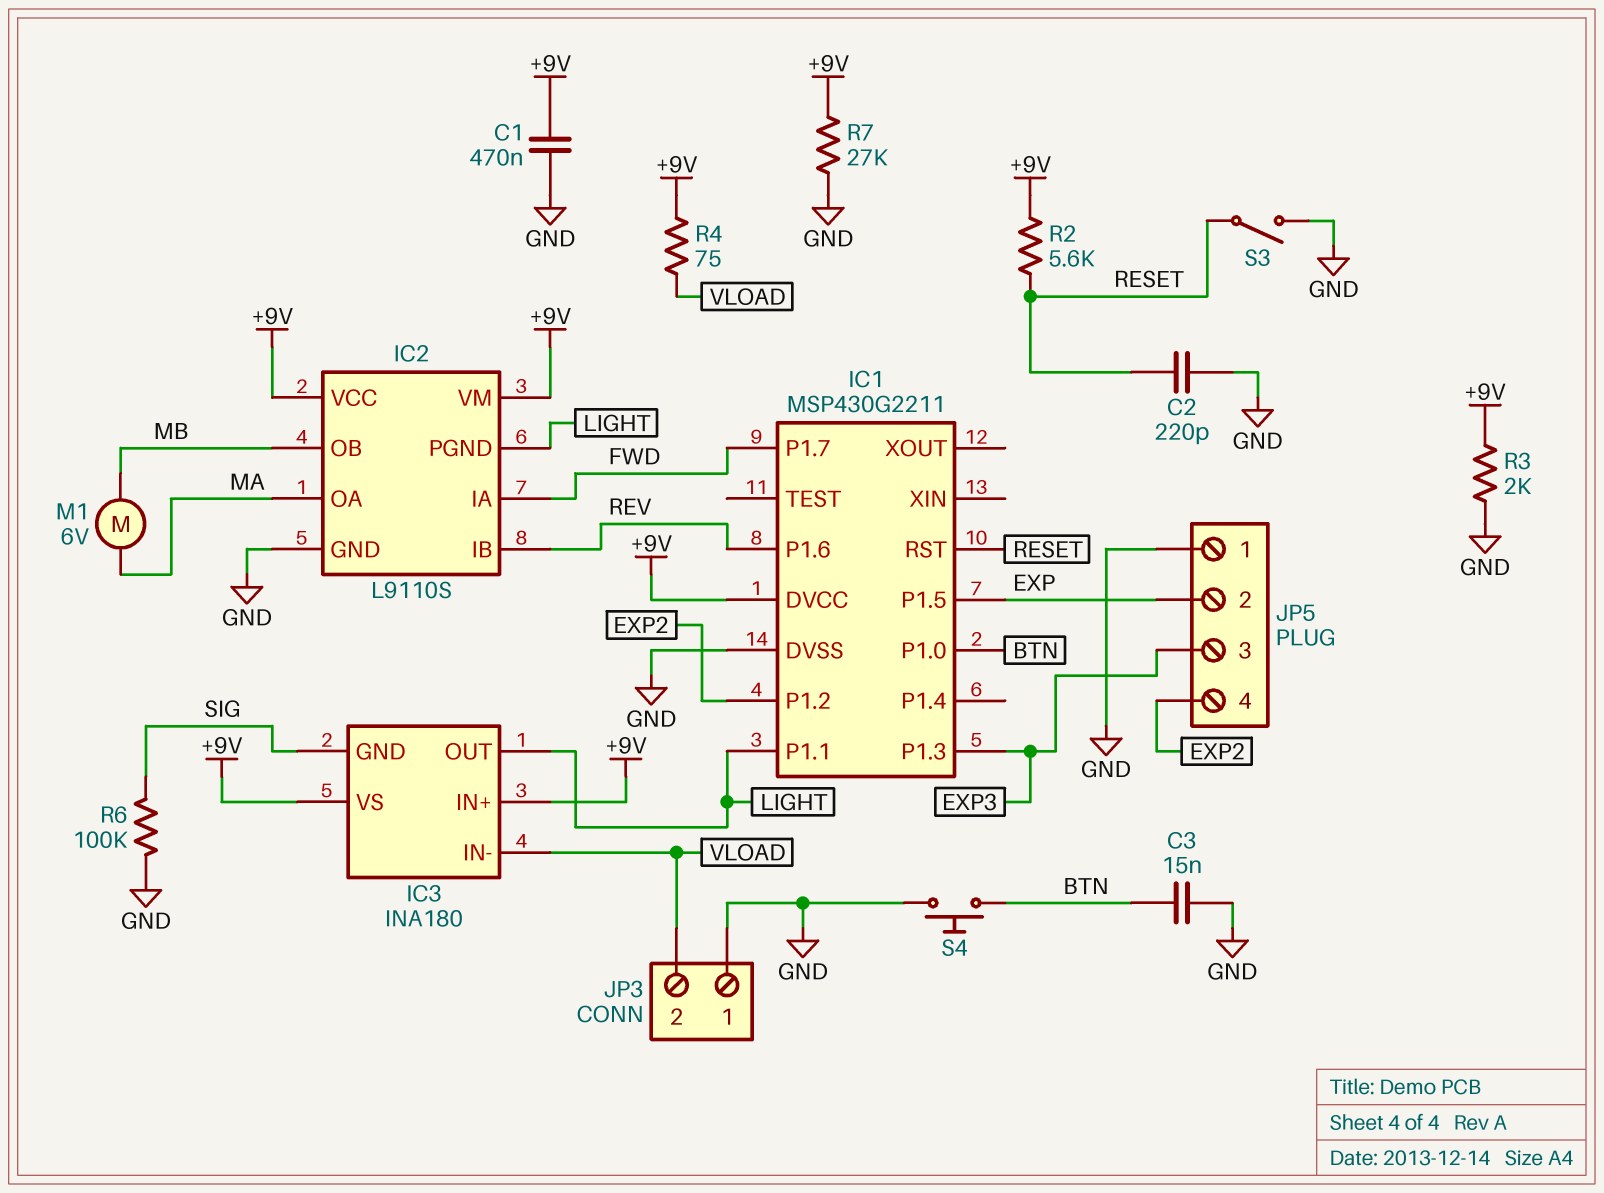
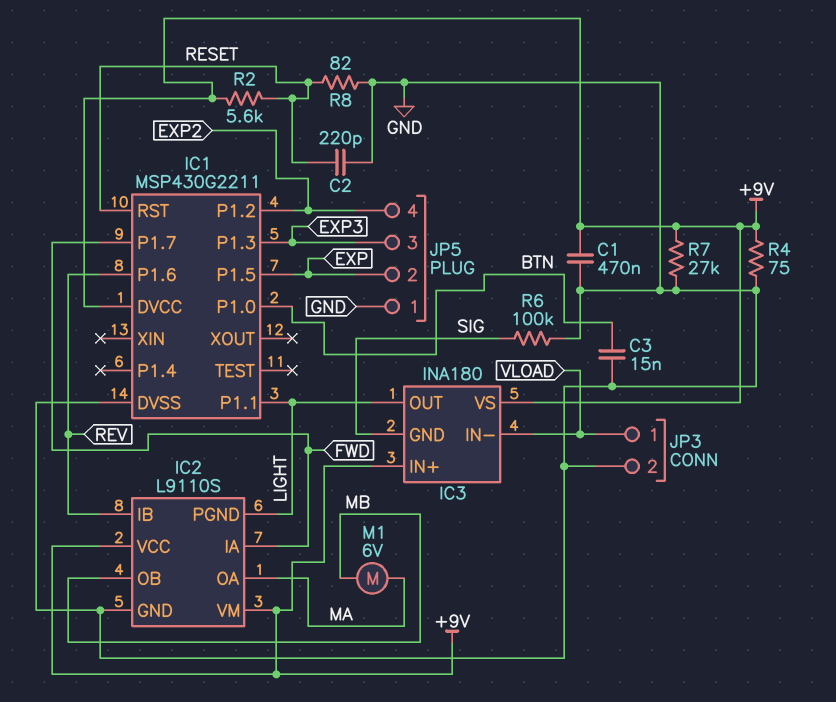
JP3 pin 1: GND -> VLOAD
JP3 pin 2: VLOAD -> GND
R3: 2k (+9V, GND) -> none
R4: 75 (+9V, VLOAD) -> 75 (+9V, GND)
R8: none -> 82 (GND, RESET)
S3: switch (GND, RESET) -> none
S4: button (BTN, GND) -> none

